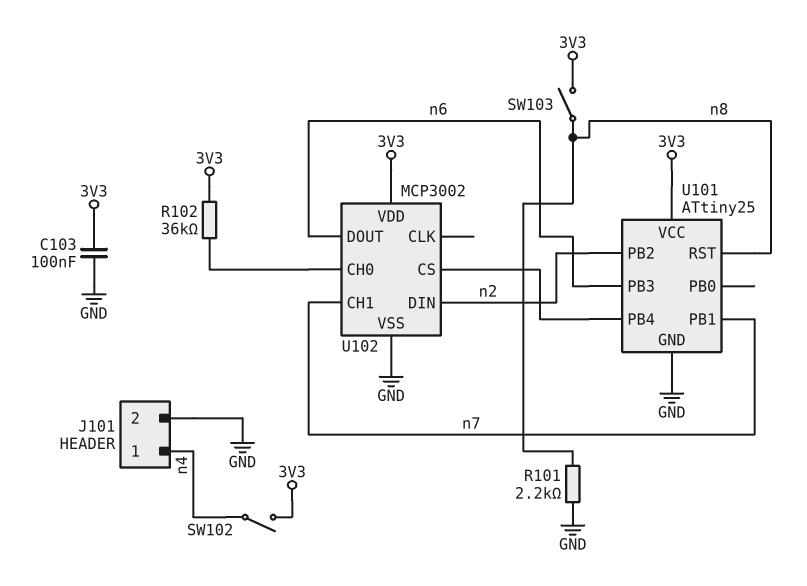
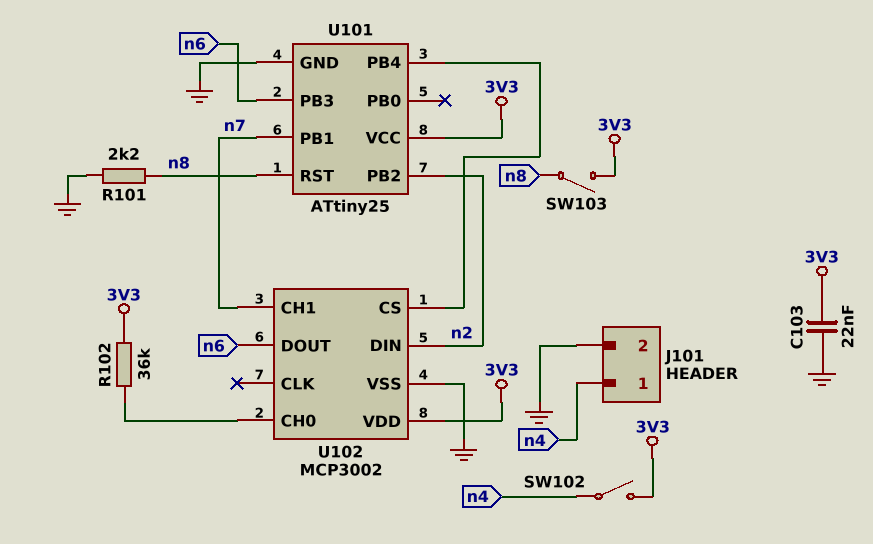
C103: 100nF (3V3, GND) -> 22nF (3V3, GND)

